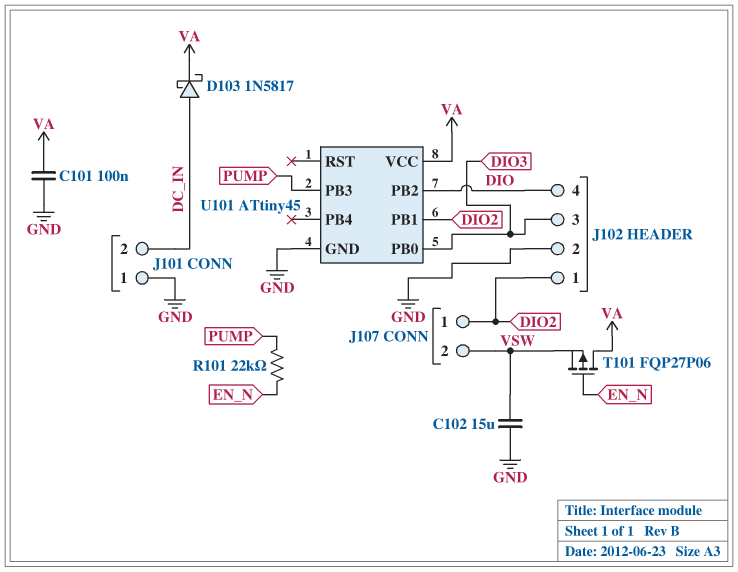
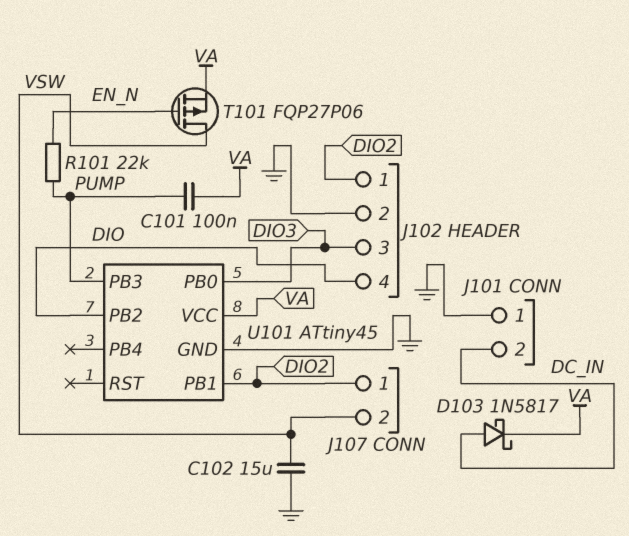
C101: 100nF (GND, VA) -> 100nF (PUMP, VA)
T101: PMOS FQP27P06 (G EN_N, D VA, S VSW) -> PMOS FQP27P06 (G EN_N, D VSW, S VA)

